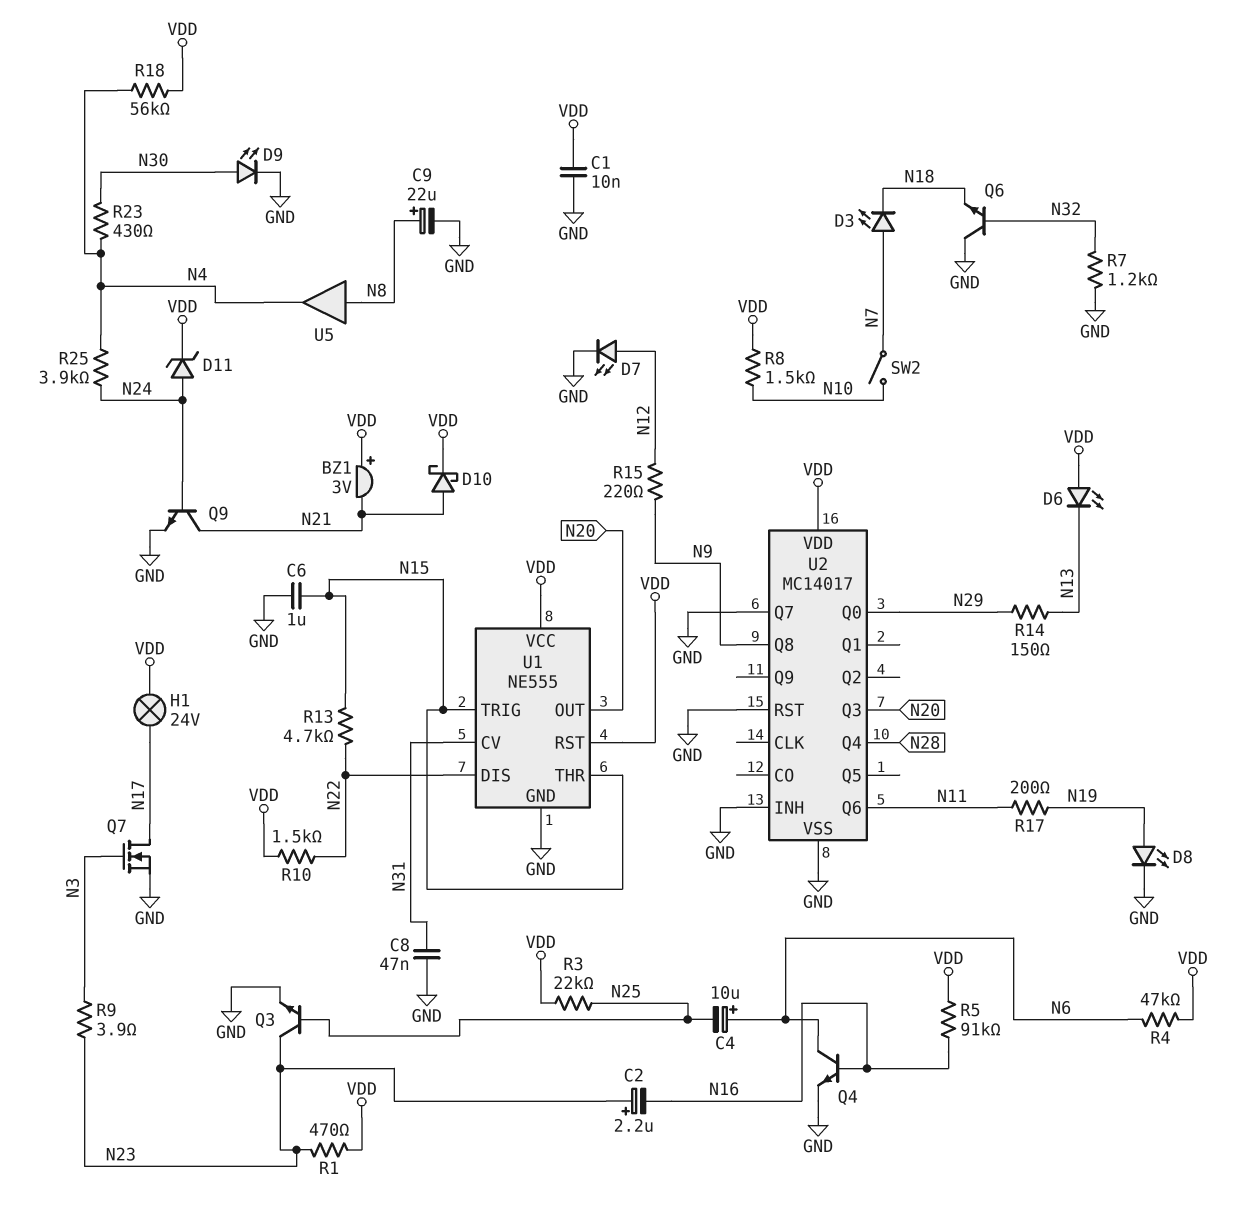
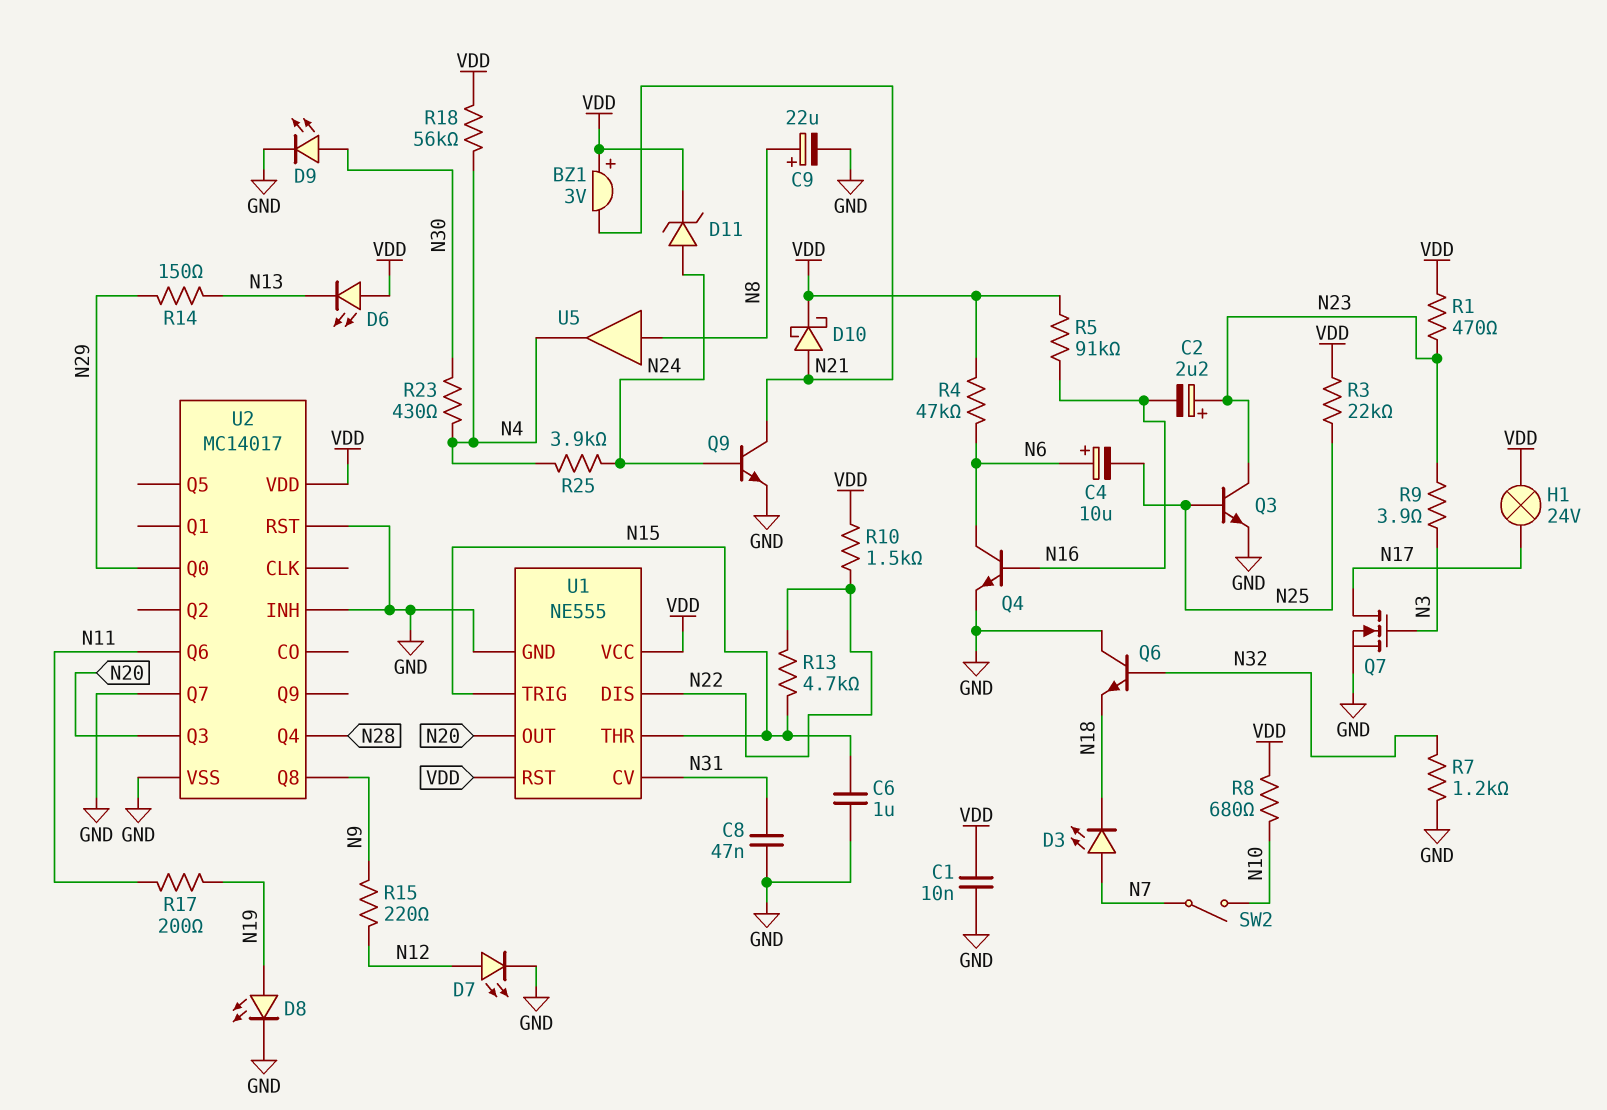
R8: 1.5k (N10, VDD) -> 680 (N10, VDD)

